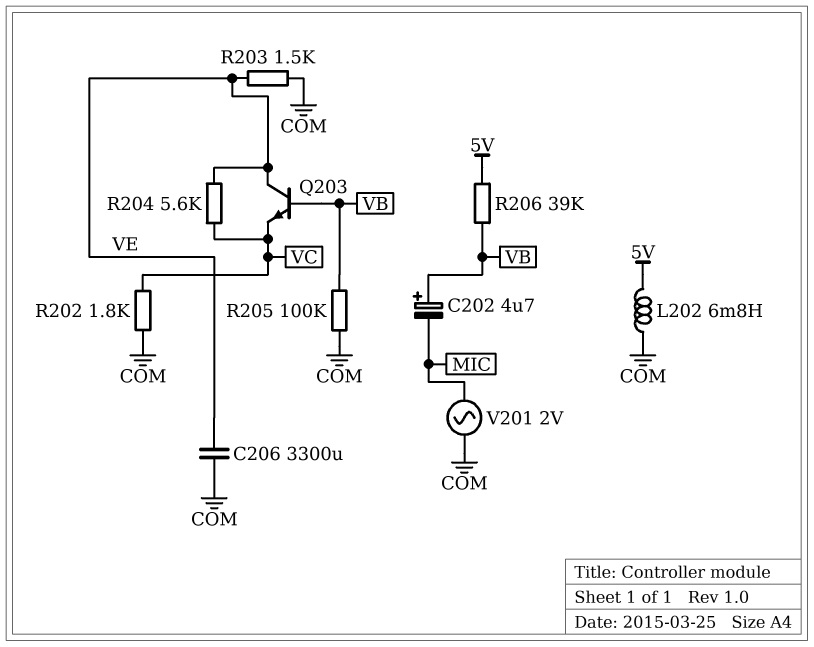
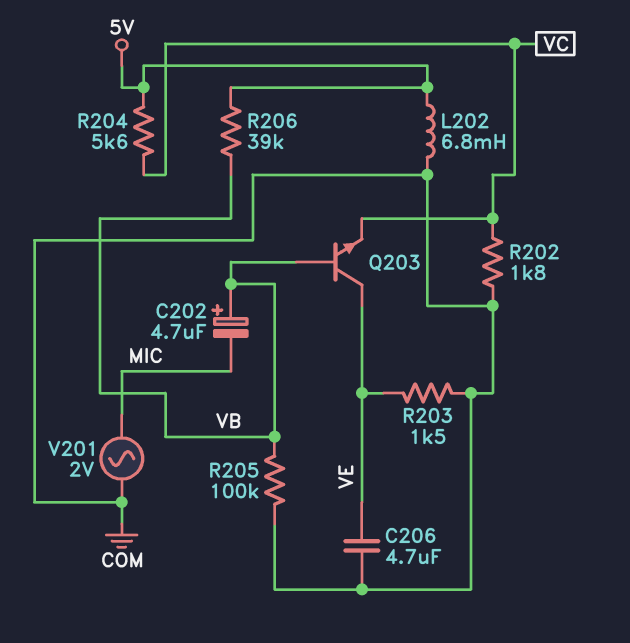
C206: 3300uF (COM, VE) -> 4.7uF (COM, VE)
R204: 5.6k (VC, VE) -> 5.6k (5V, VC)

